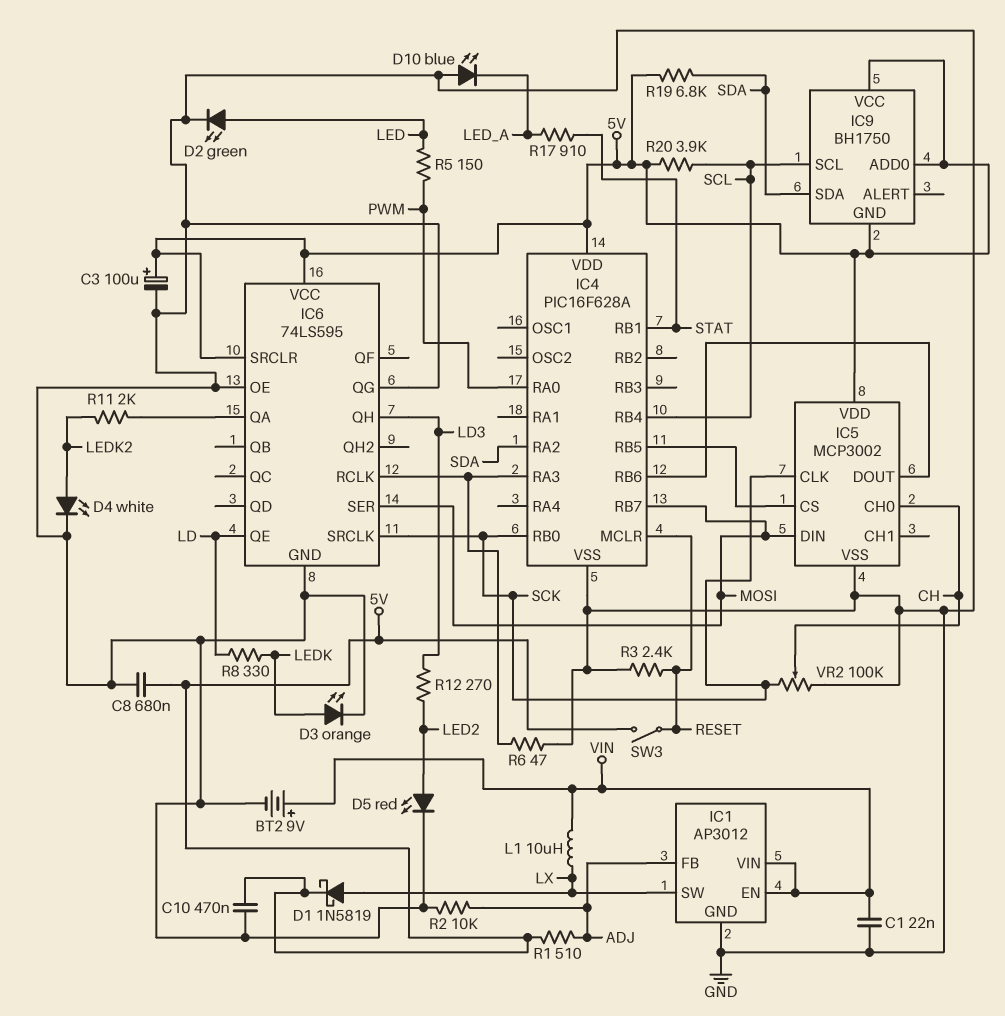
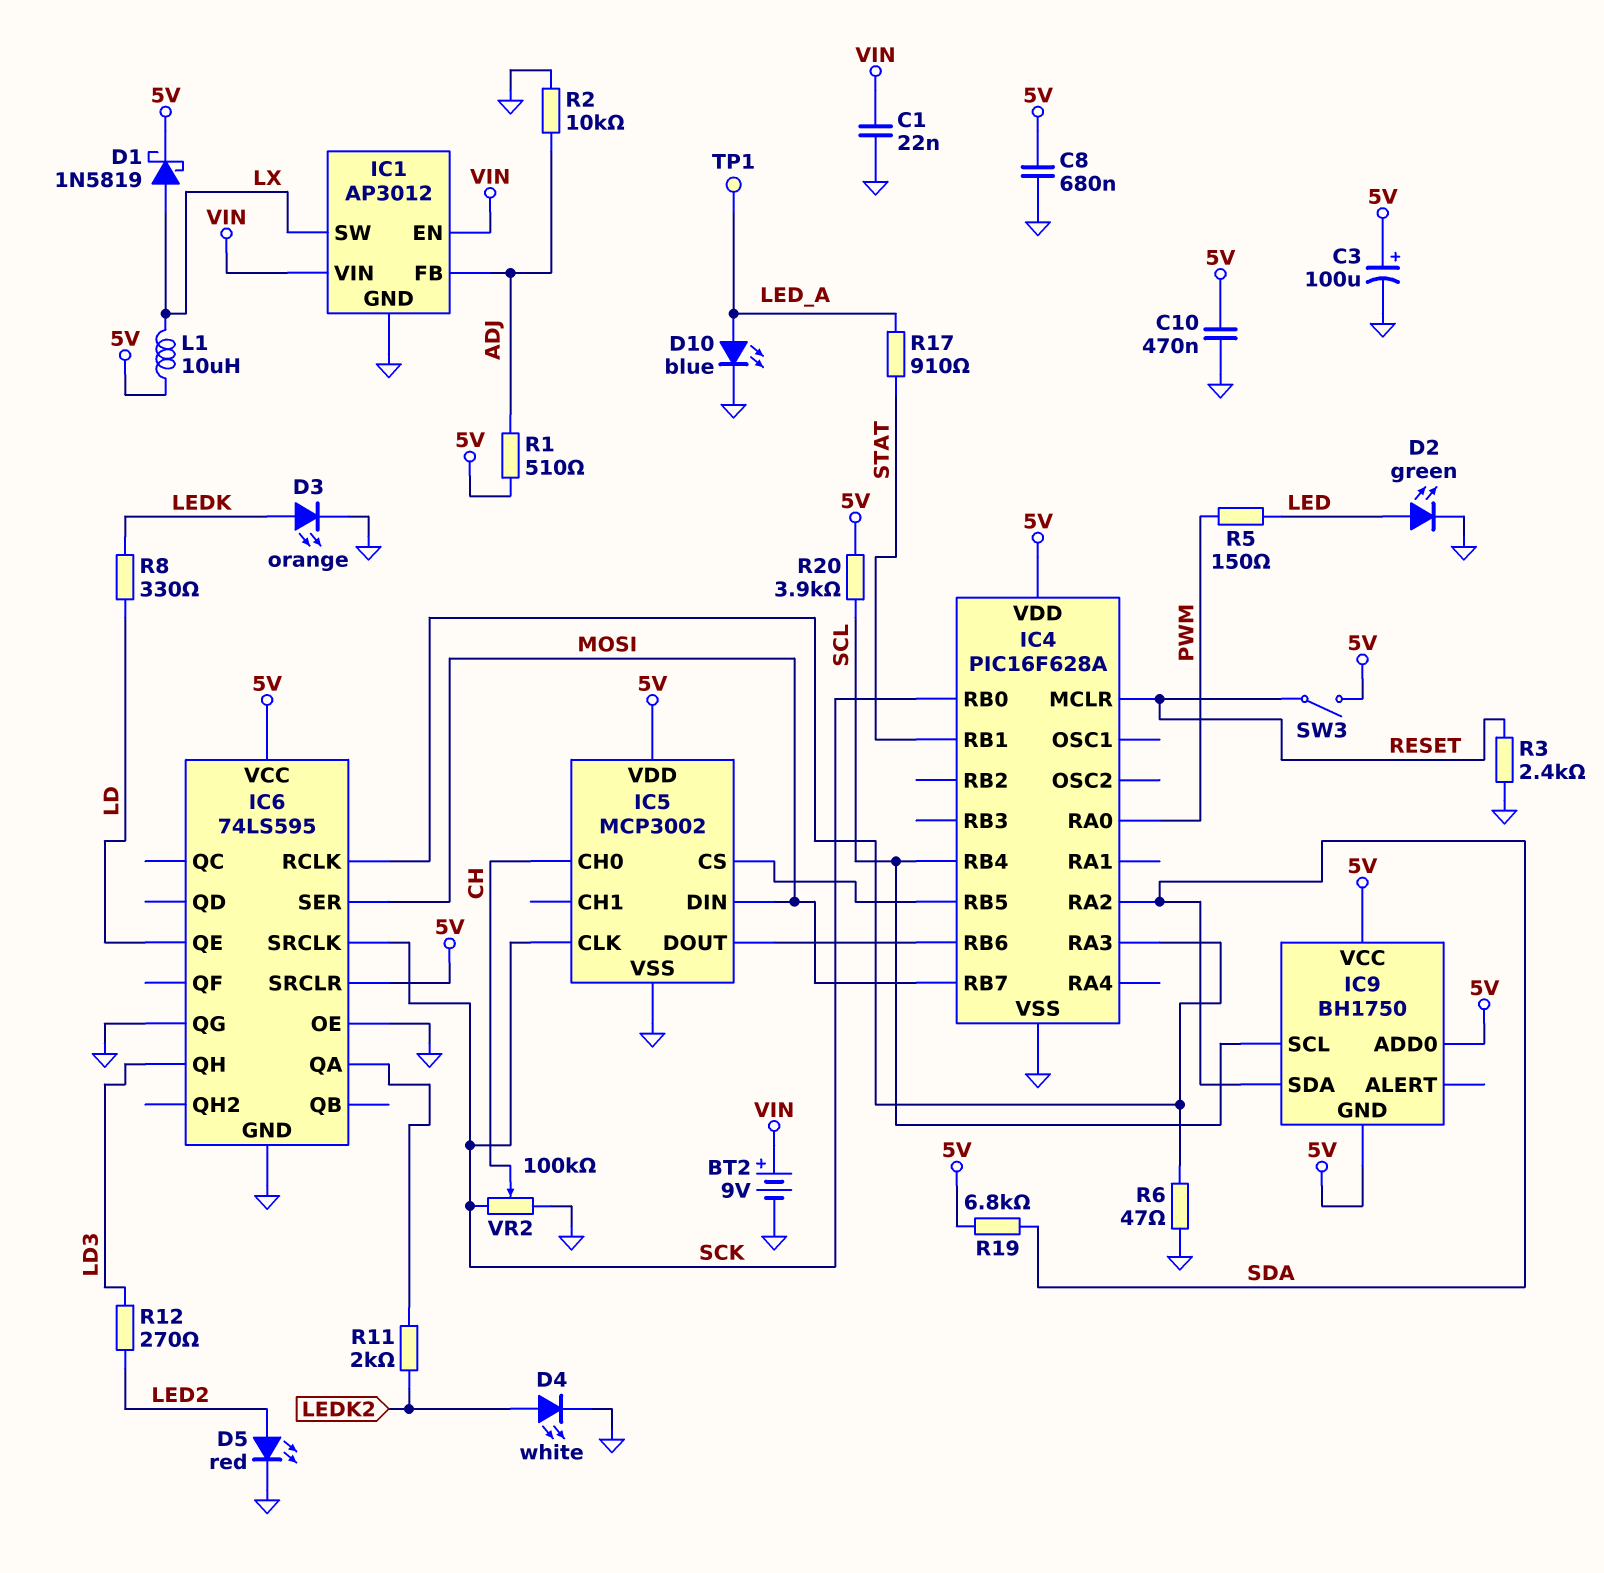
D10: LED blue (A GND, K LED_A) -> LED blue (A LED_A, K GND)
L1: 10uH (LX, VIN) -> 10uH (5V, LX)
TP1: none -> test point (LED_A)

